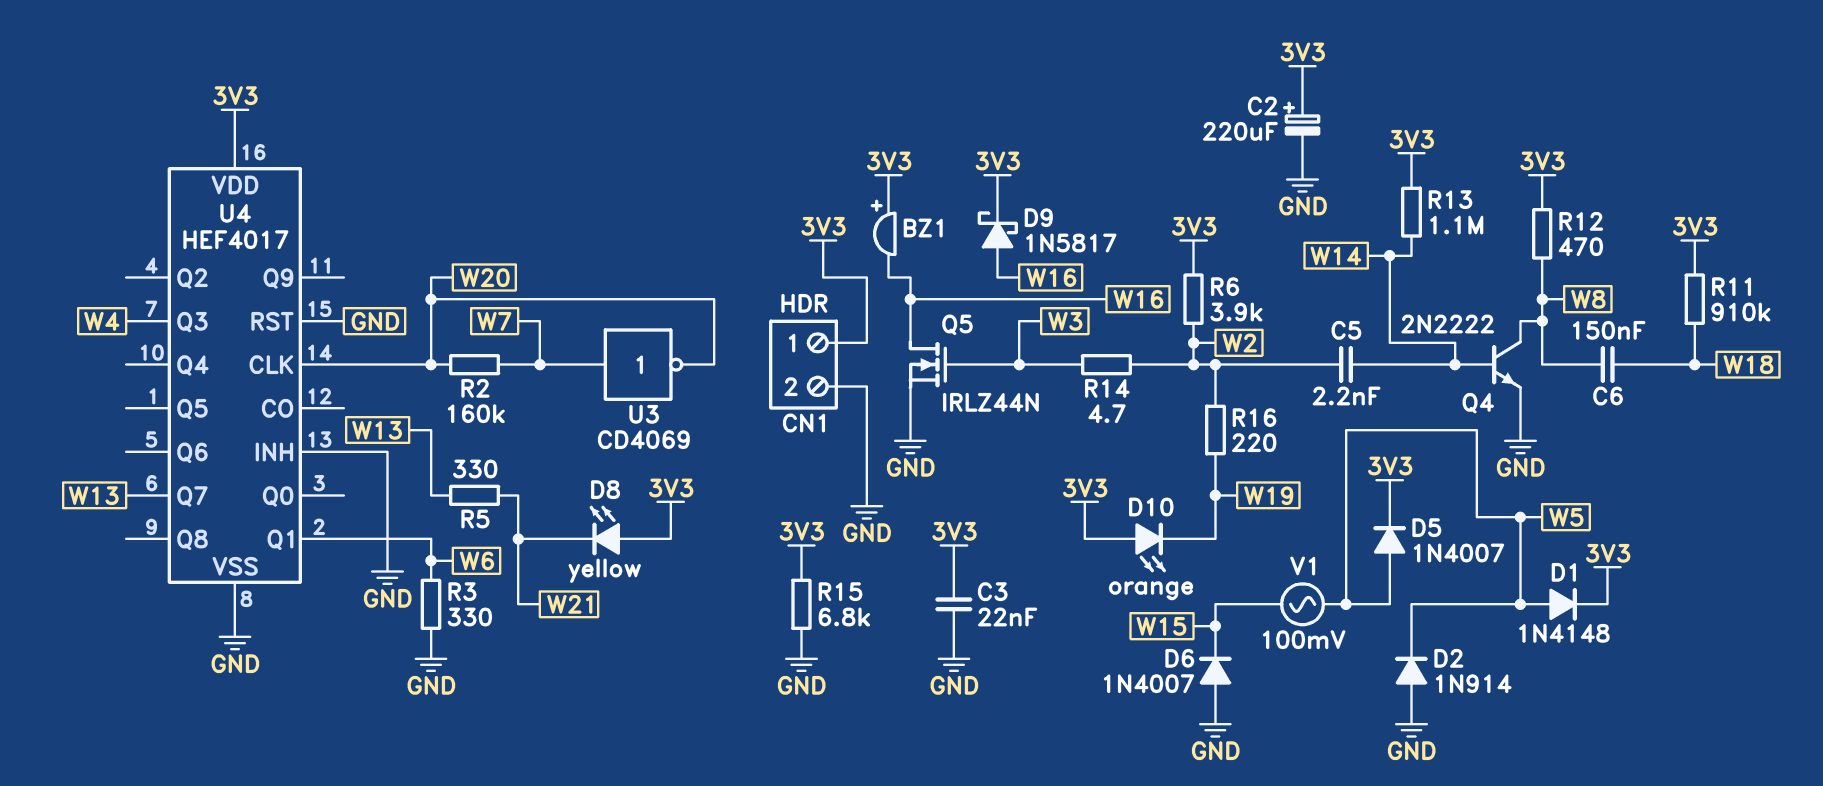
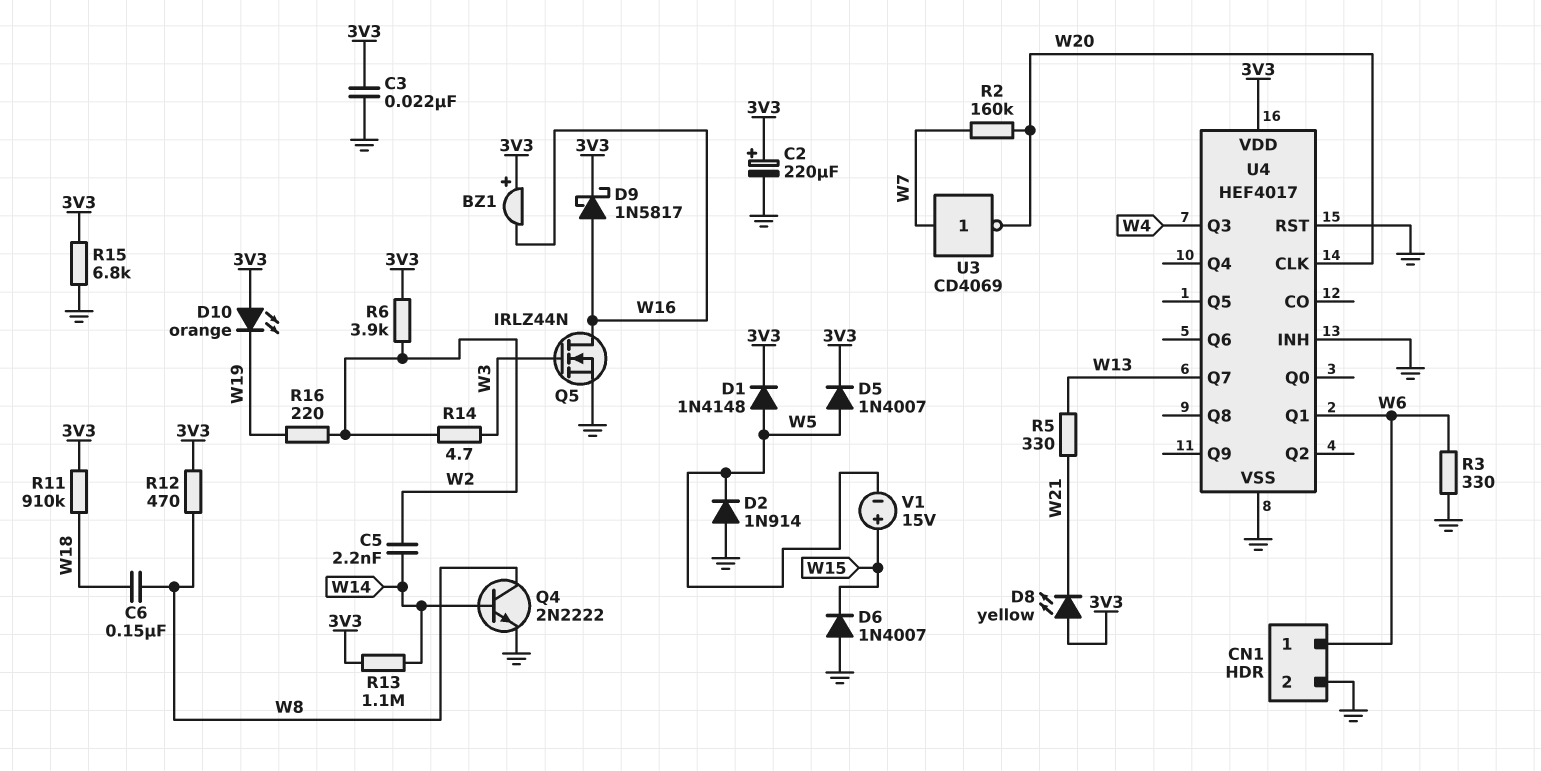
CN1 pin 1: 3V3 -> W6
V1: AC 100mV (W5, W15) -> 15V (plus W15, minus W5)

